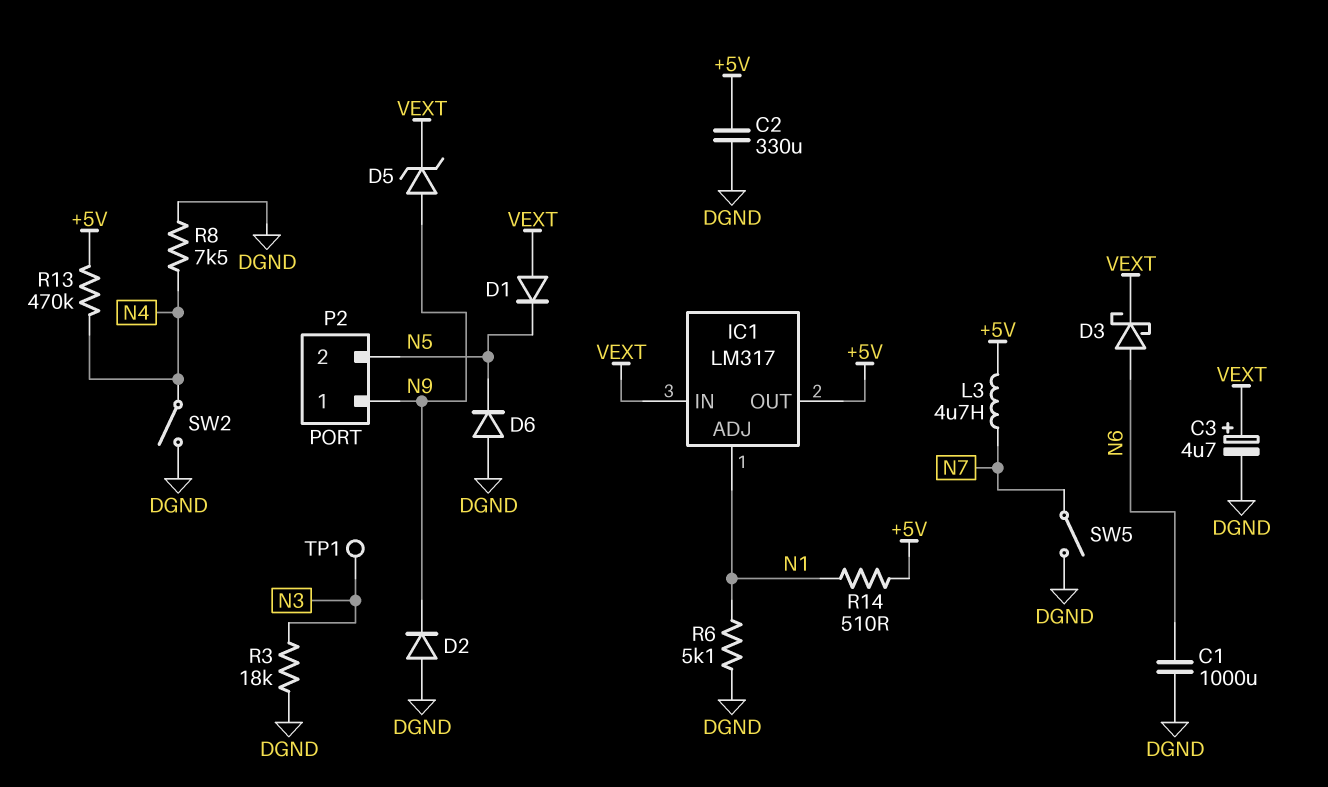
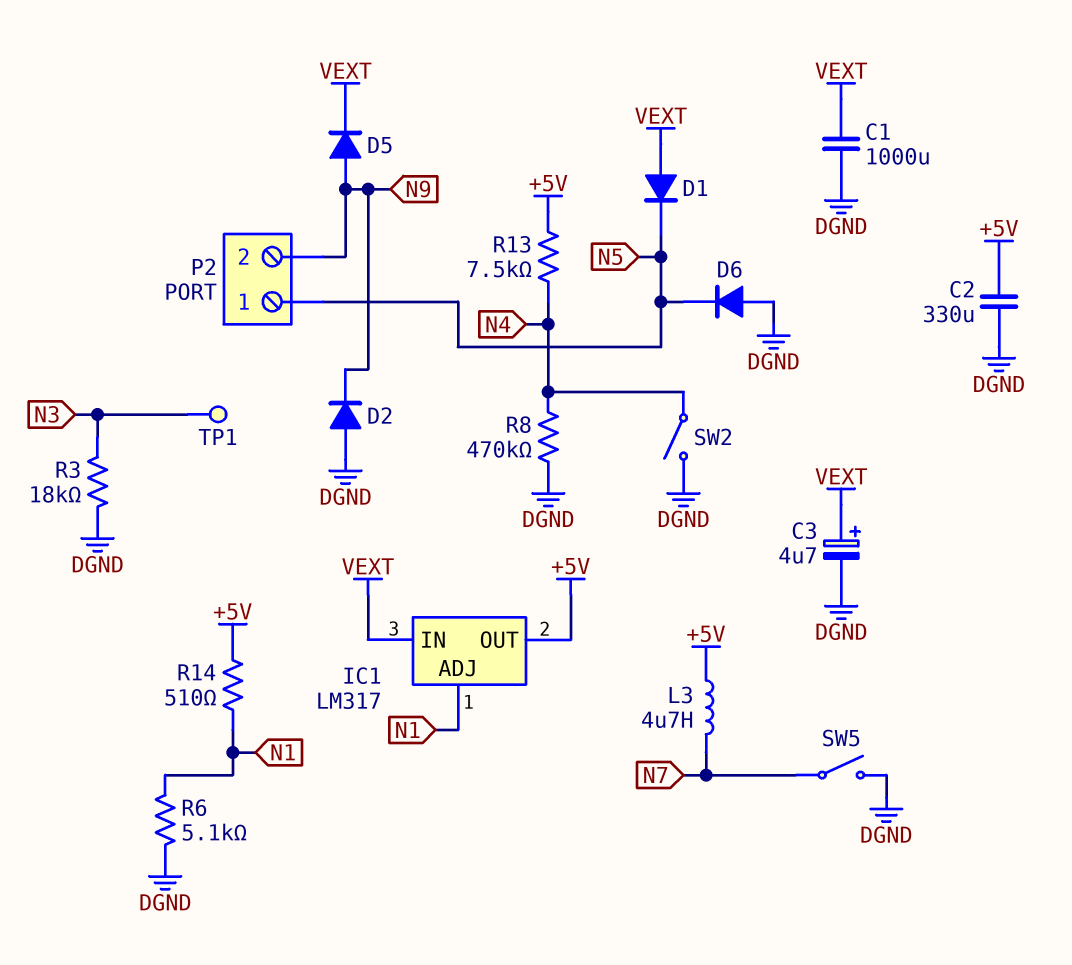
C1: 1000uF (DGND, N6) -> 1000uF (DGND, VEXT)
D3: schottky (A N6, K VEXT) -> none
D5: zener (A N9, K VEXT) -> diode (A N9, K VEXT)
P2 pin 1: N9 -> N5
P2 pin 2: N5 -> N9
R8: 7.5k (DGND, N4) -> 470k (DGND, N4)
R13: 470k (+5V, N4) -> 7.5k (+5V, N4)

